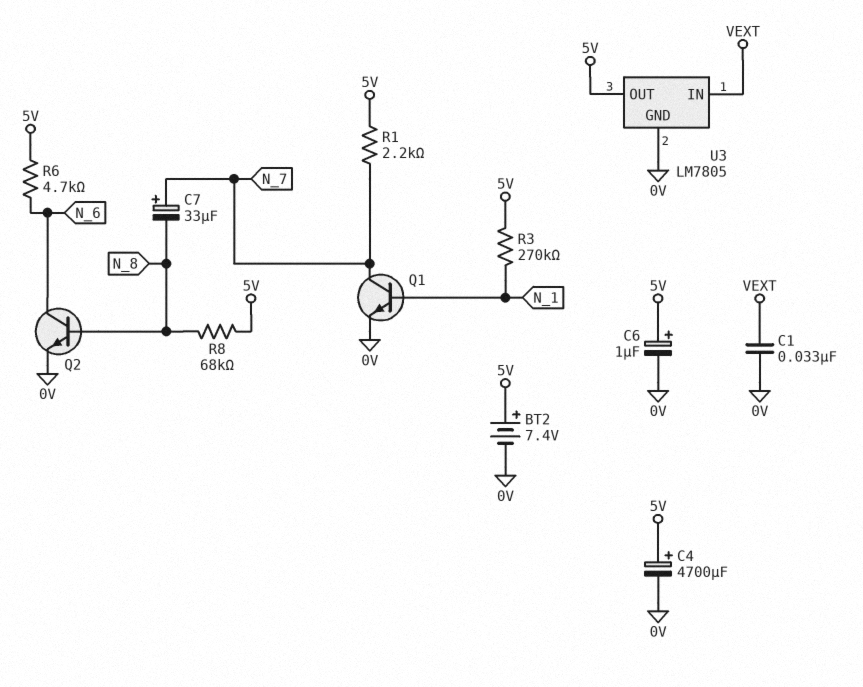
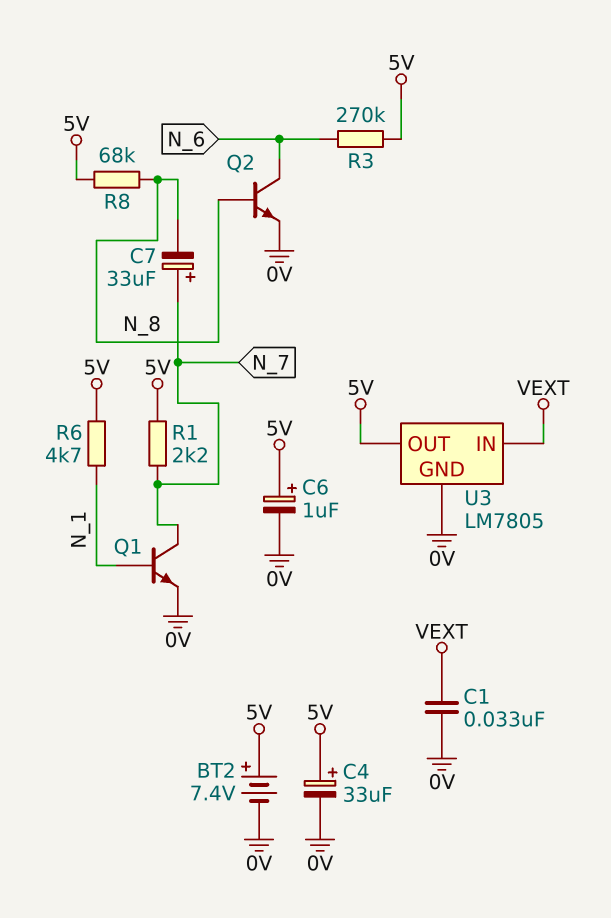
C4: 4700uF (plus 5V, minus 0V) -> 33uF (plus 5V, minus 0V)
R3: 270k (5V, N_1) -> 270k (5V, N_6)
R6: 4.7k (5V, N_6) -> 4.7k (5V, N_1)

